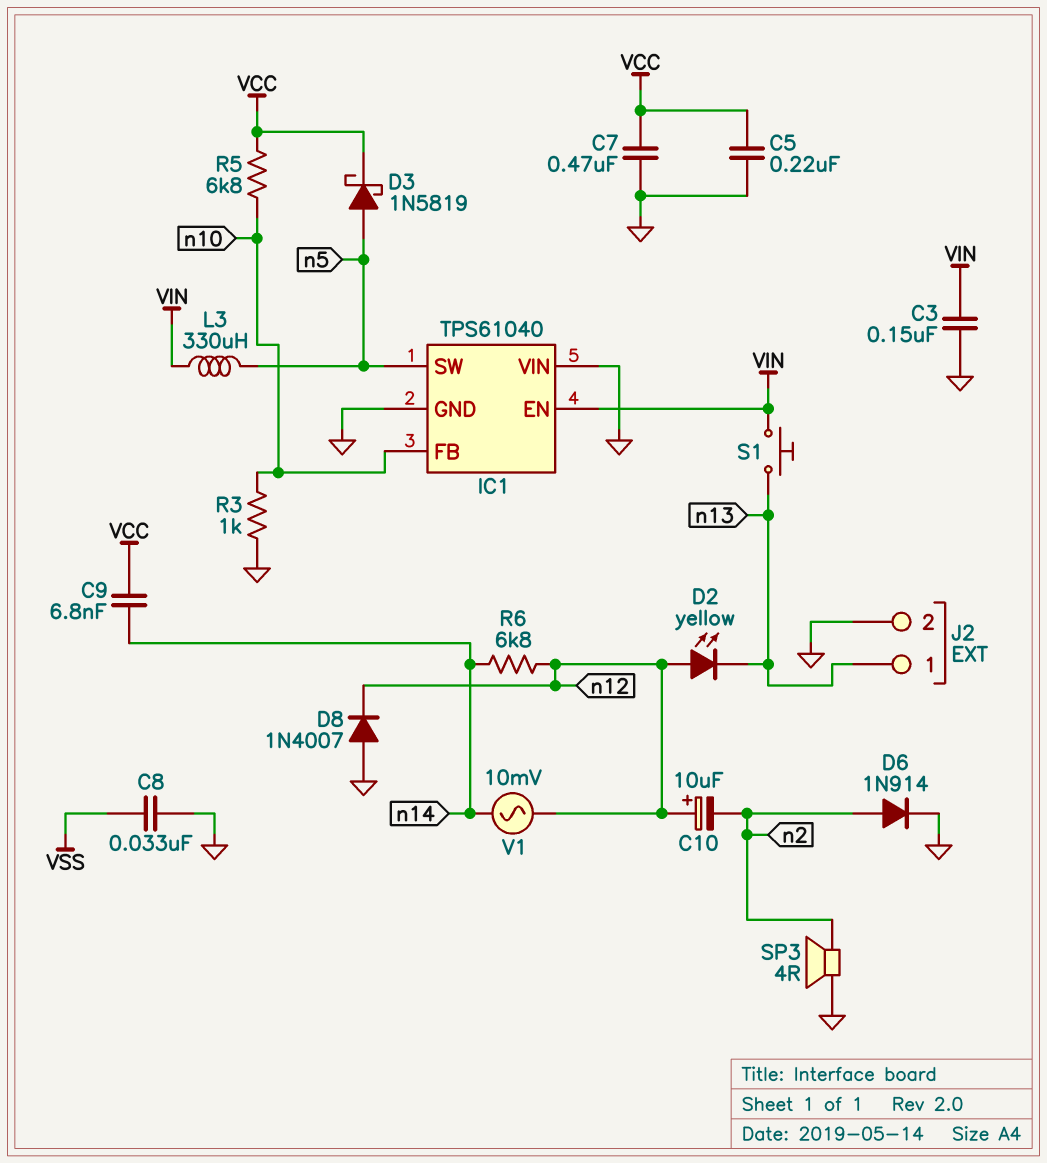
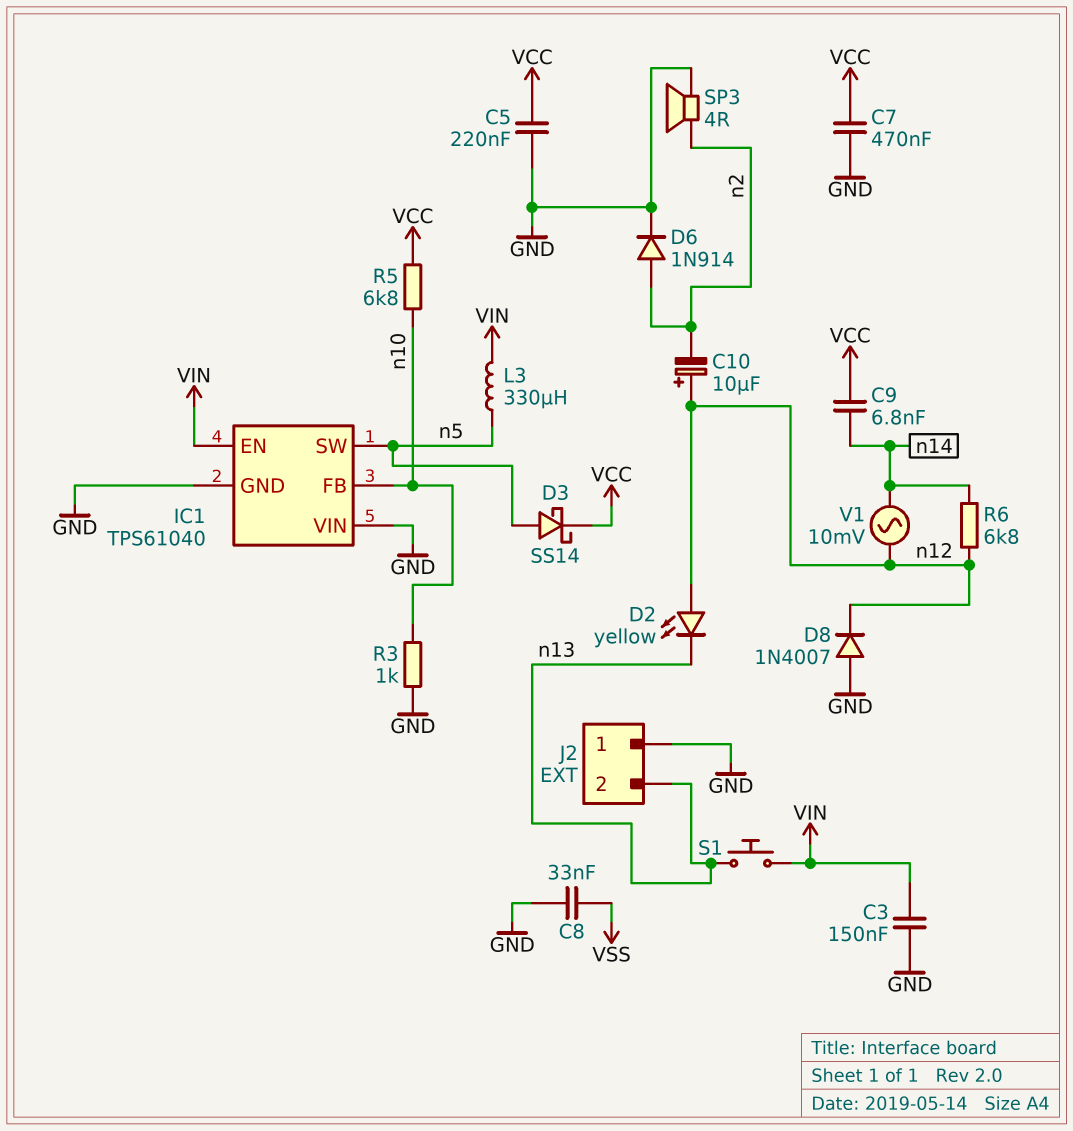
D3: schottky 1N5819 (A n5, K VCC) -> schottky SS14 (A n5, K VCC)
J2 pin 1: n13 -> GND
J2 pin 2: GND -> n13

